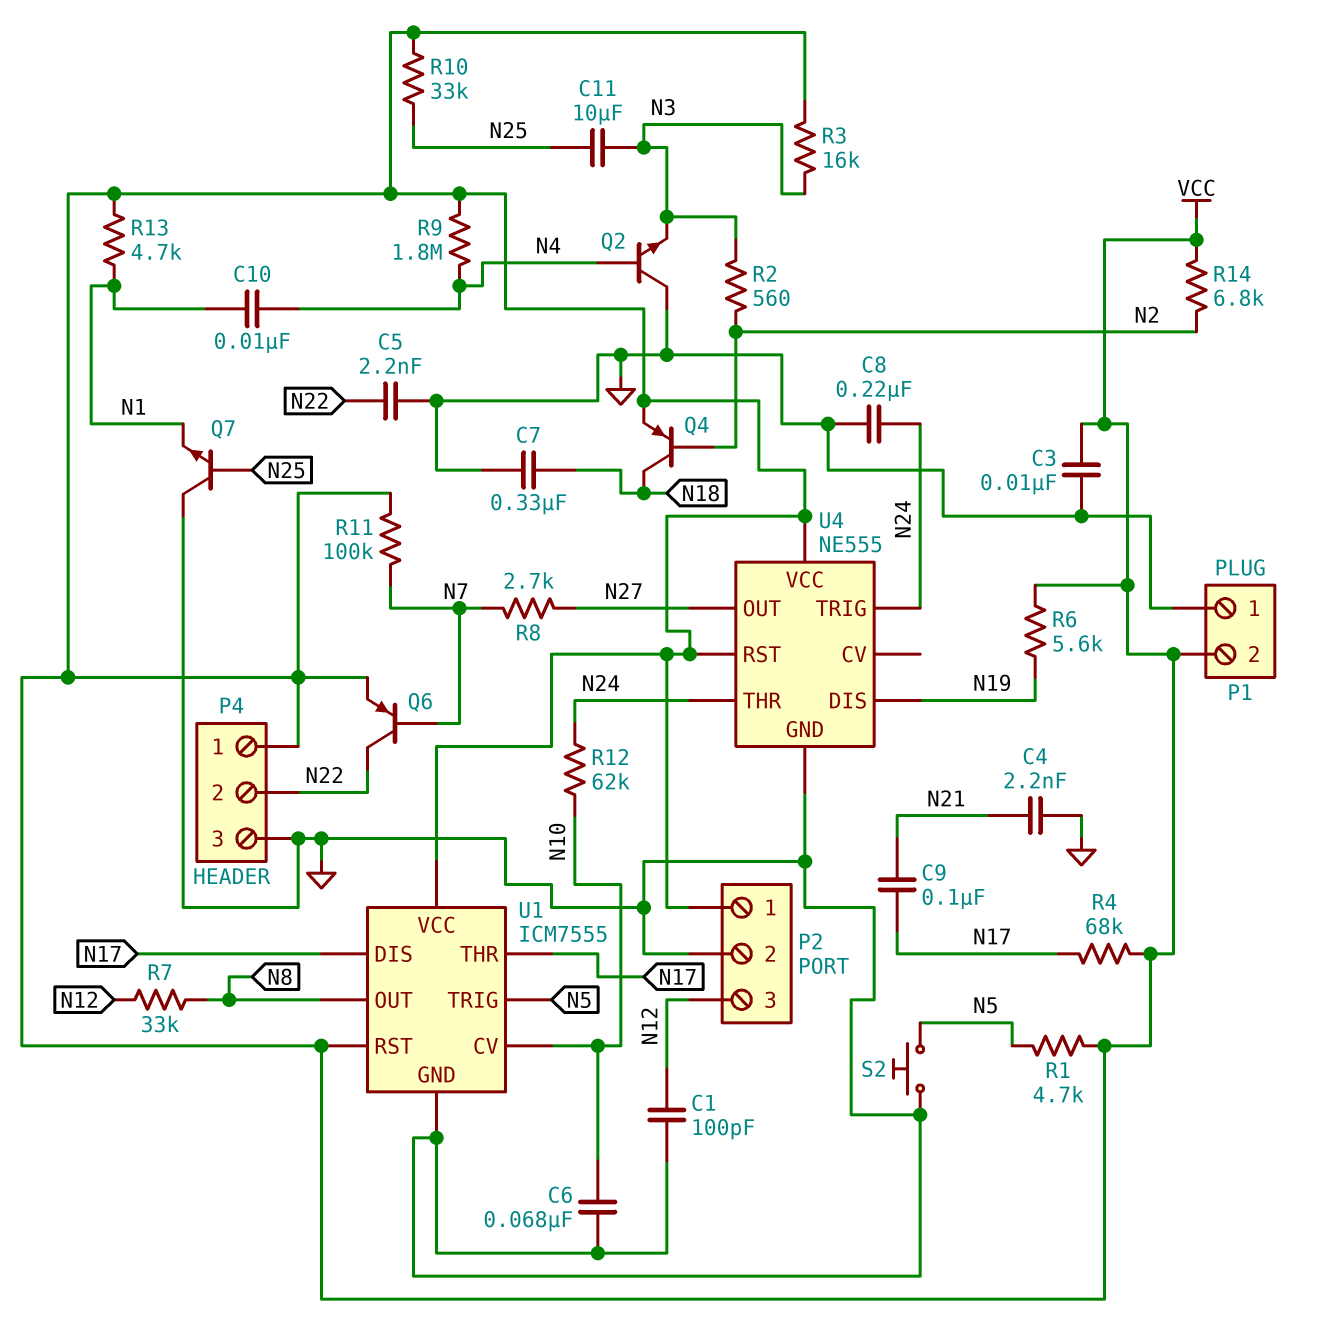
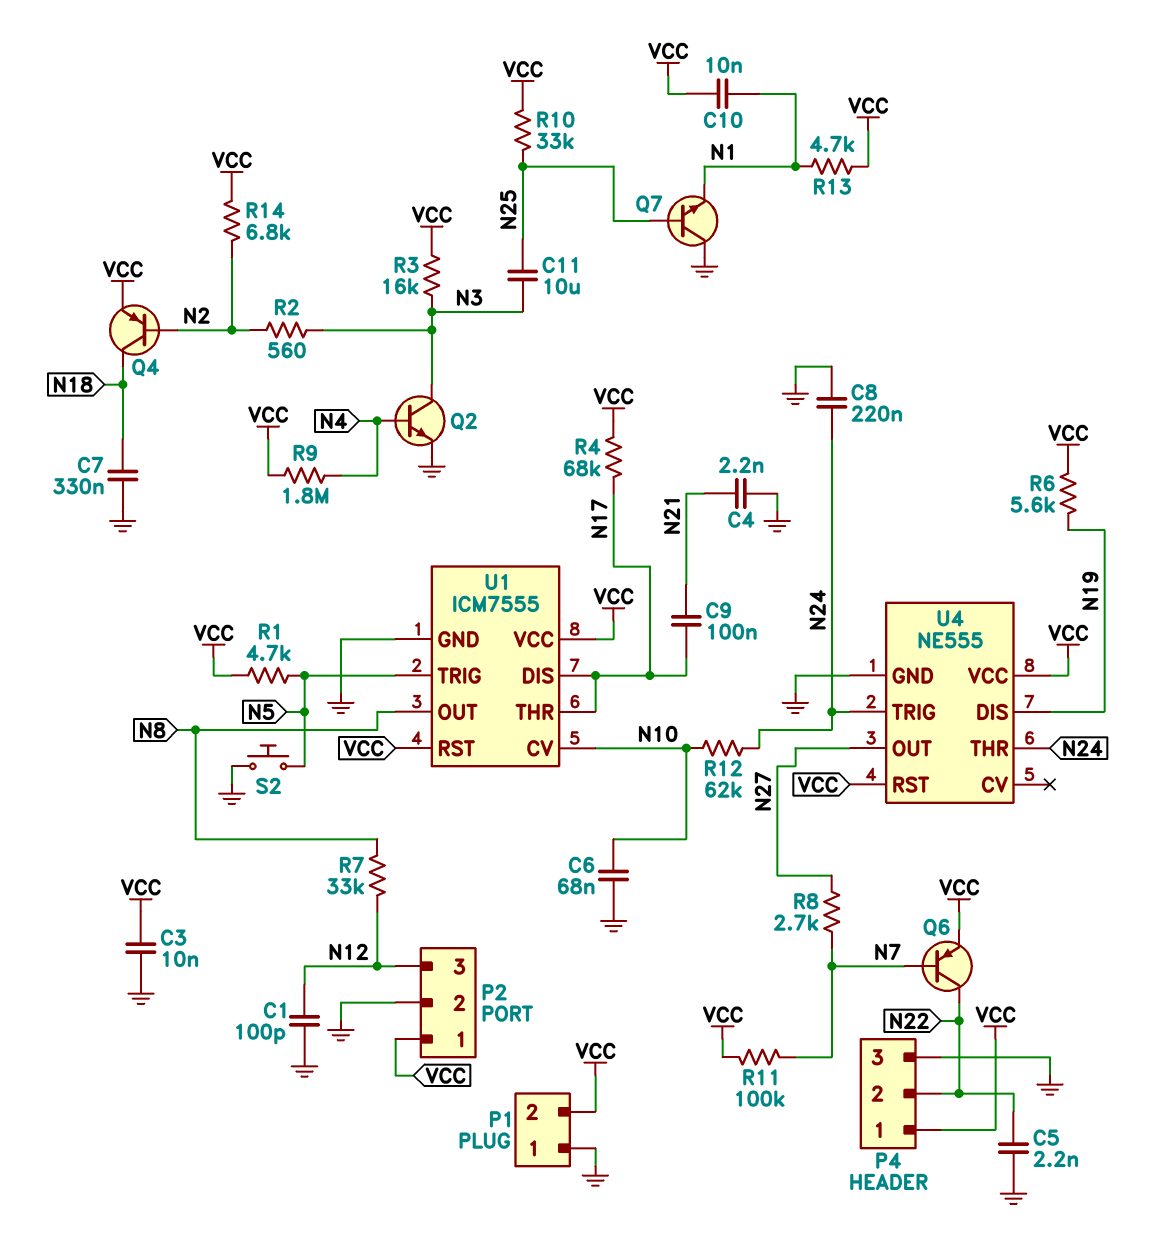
C10: 10nF (N1, N4) -> 10nF (N1, VCC)
Q2: NPN (B N4, C GND, E N3) -> NPN (B N4, C N3, E GND)

